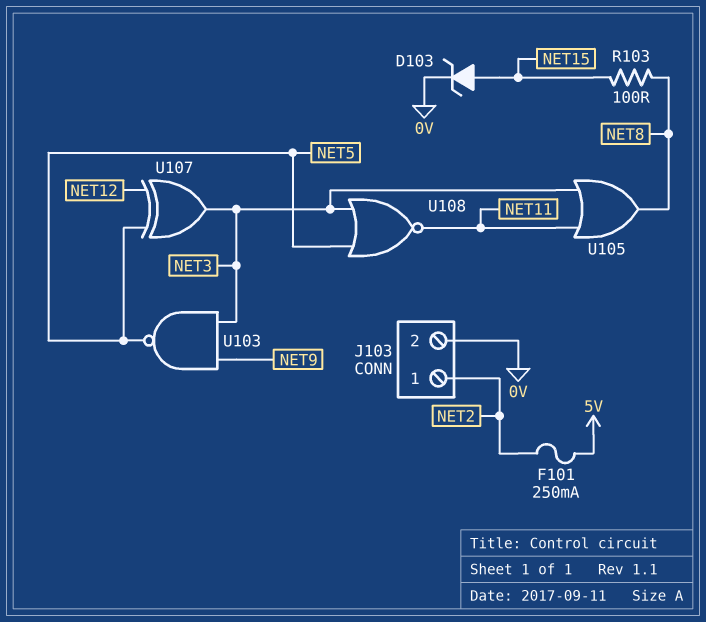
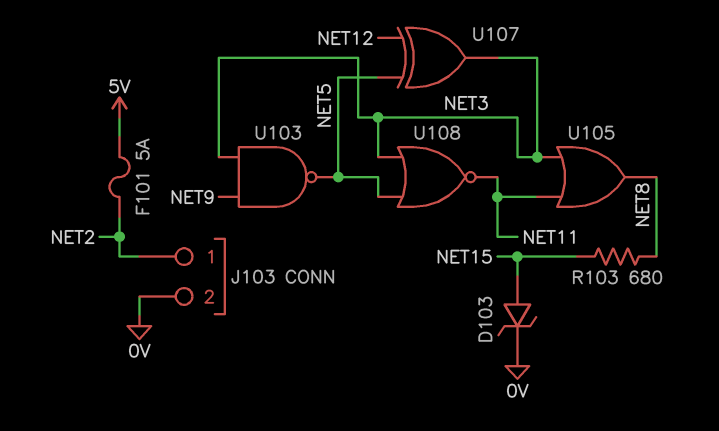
F101: 250mA (5V, NET2) -> 5A (5V, NET2)
R103: 100 (NET8, NET15) -> 680 (NET8, NET15)

